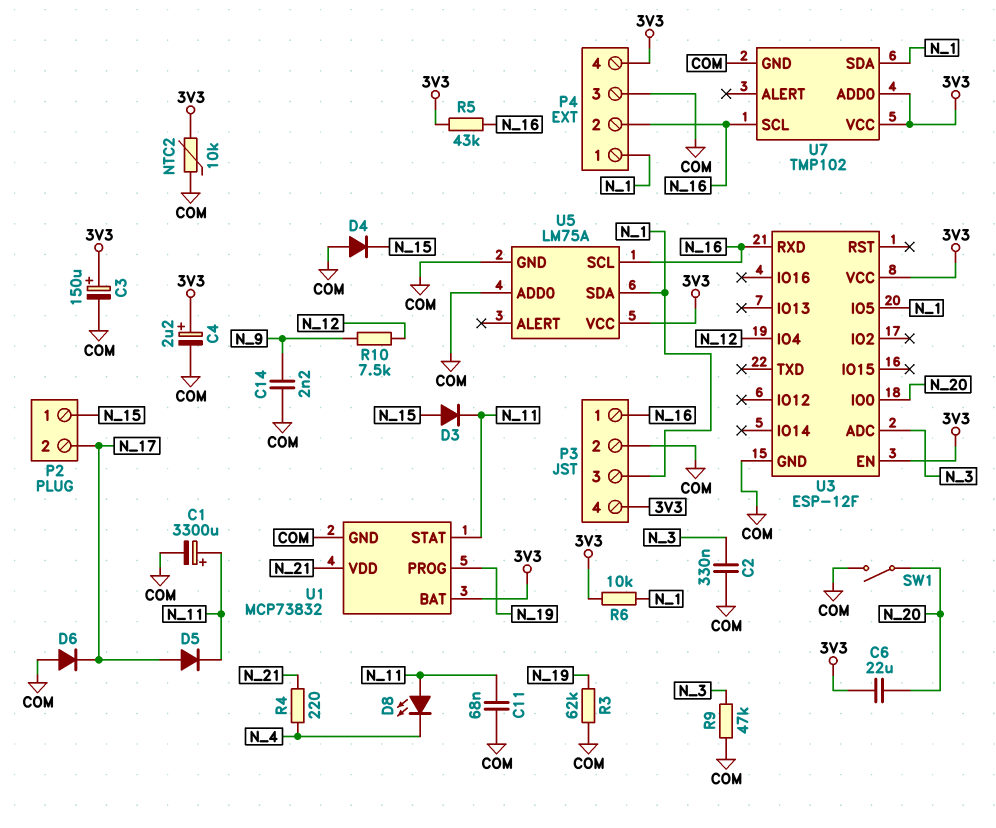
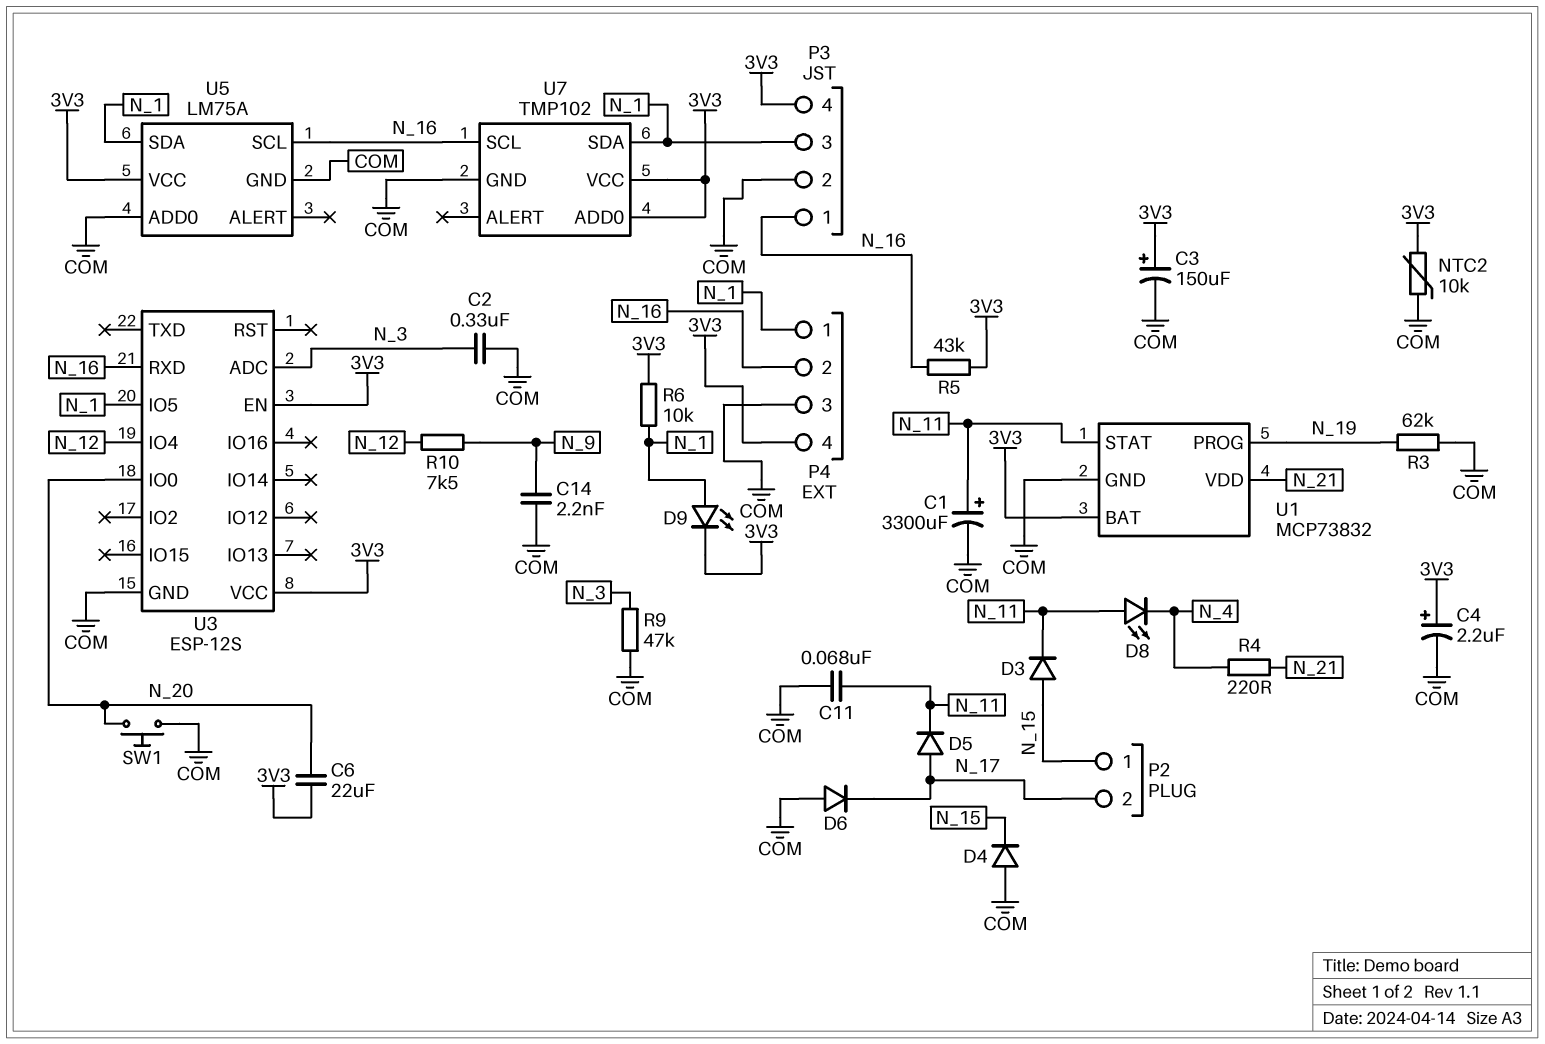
D9: none -> LED (A N_1, K 3V3)
SW1: switch (COM, N_20) -> button (COM, N_20)
U3: ESP-12F -> ESP-12S

